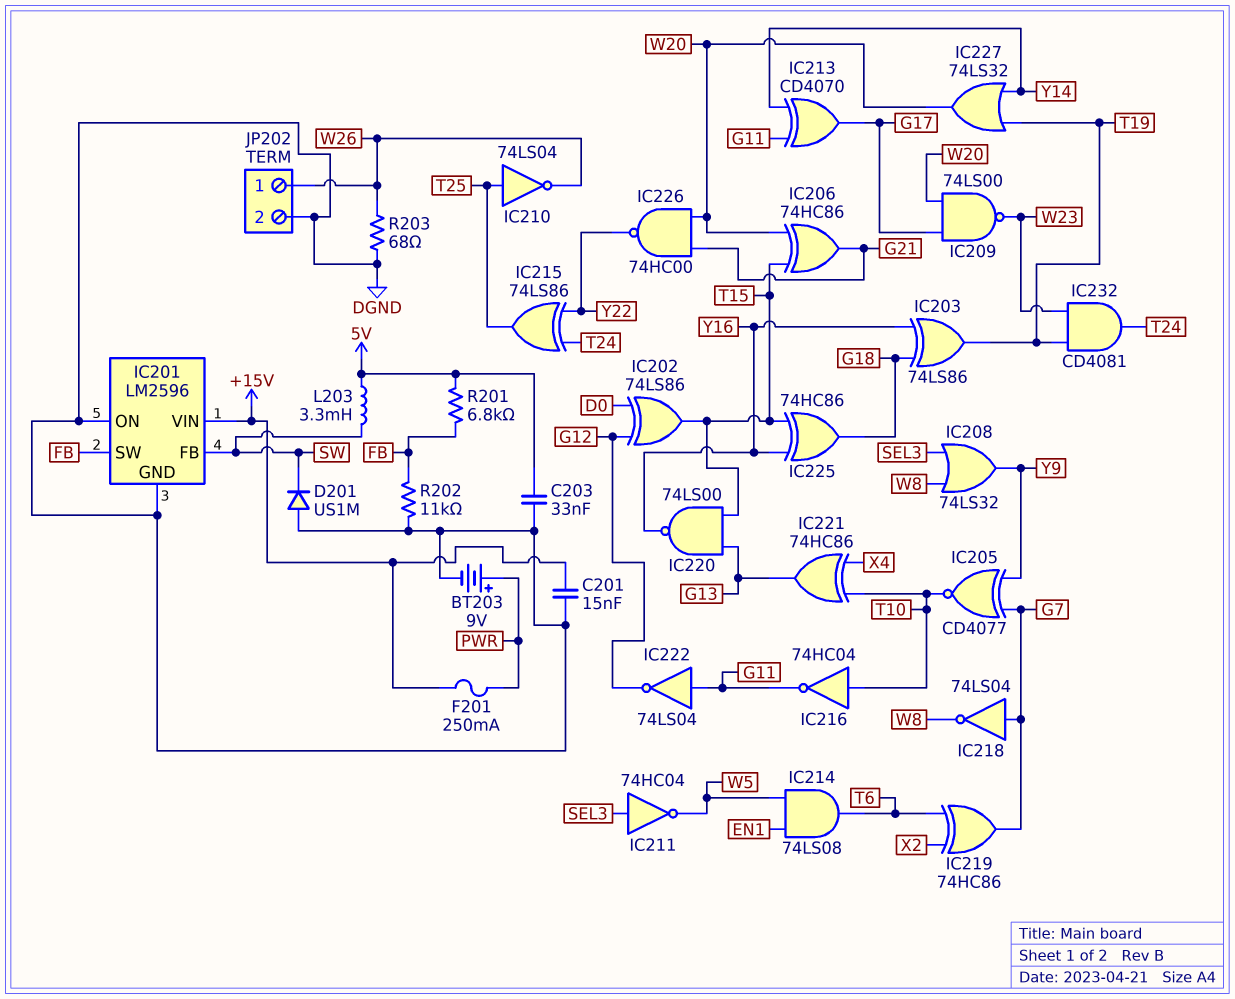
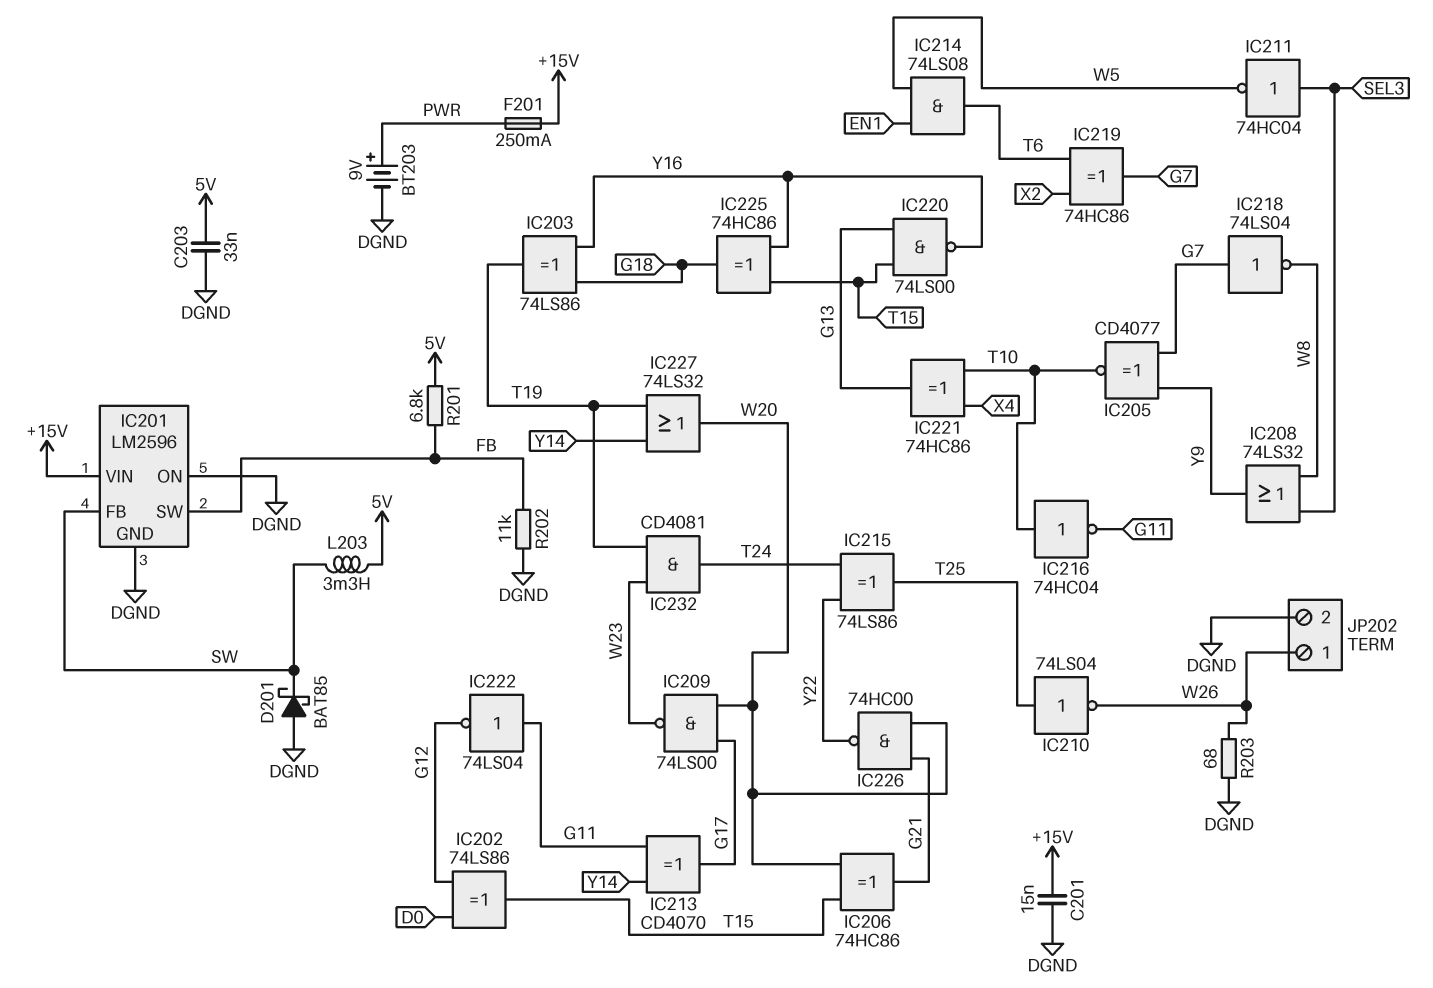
D201: diode US1M (A DGND, K SW) -> schottky BAT85 (A DGND, K SW)

